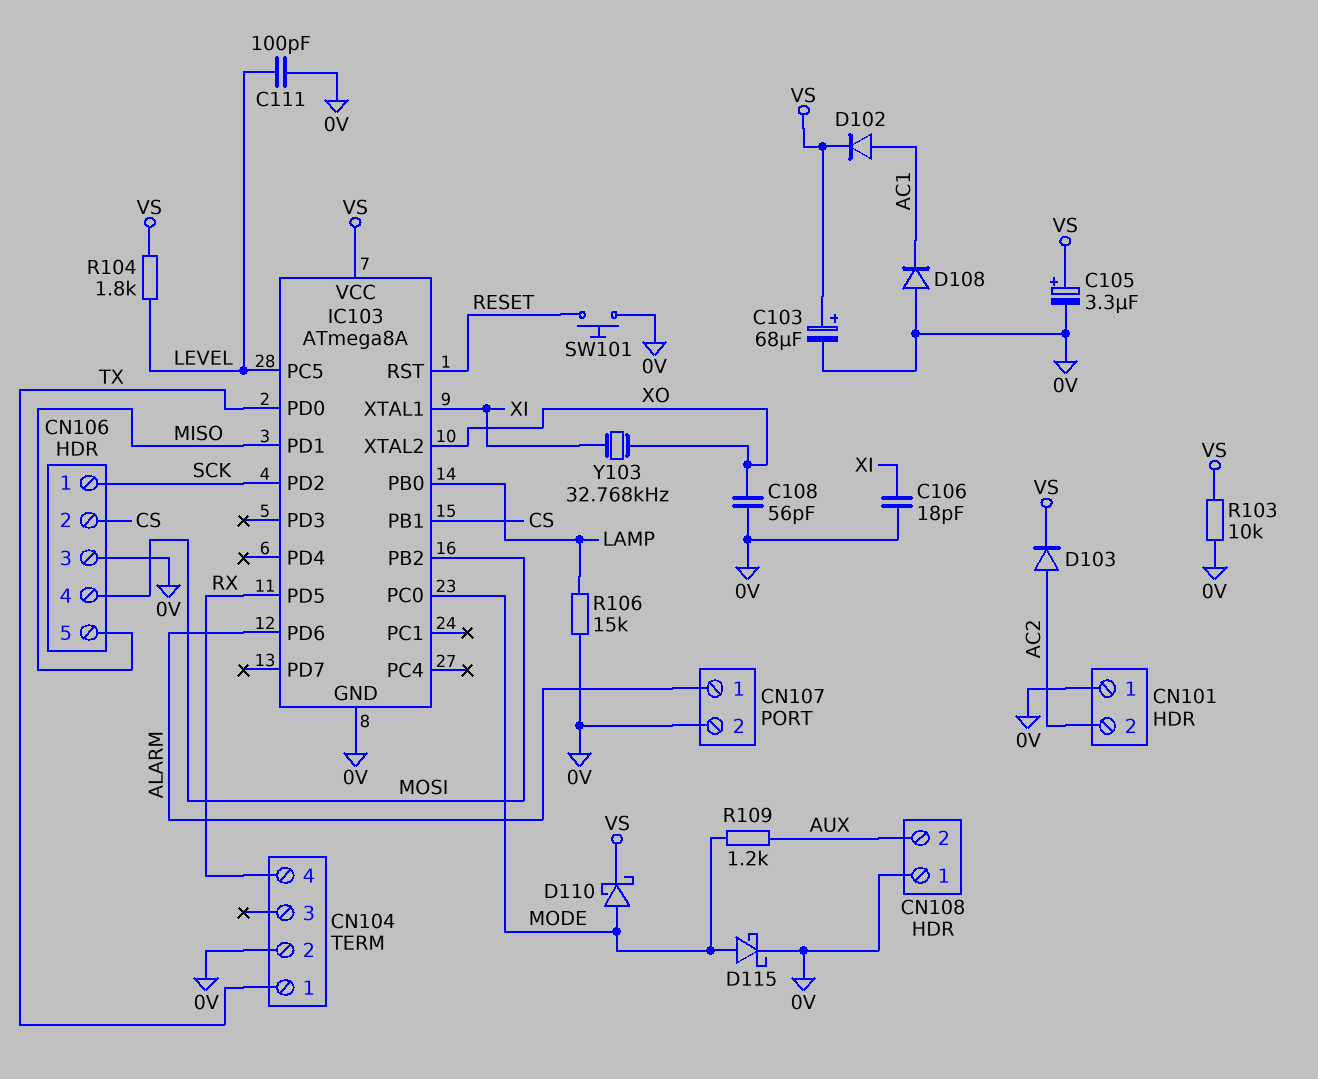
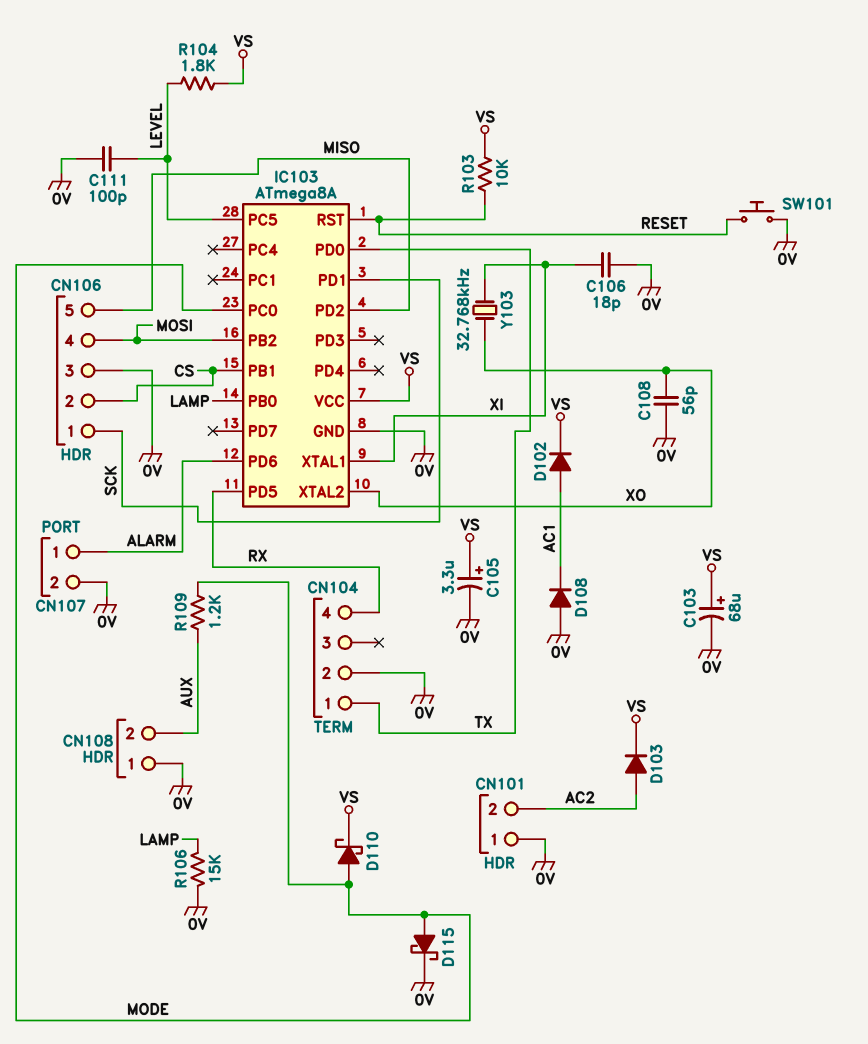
IC103 pin PD1: MISO -> SCK
IC103 pin PD2: SCK -> MISO
R103: 10k (0V, VS) -> 10k (RESET, VS)

